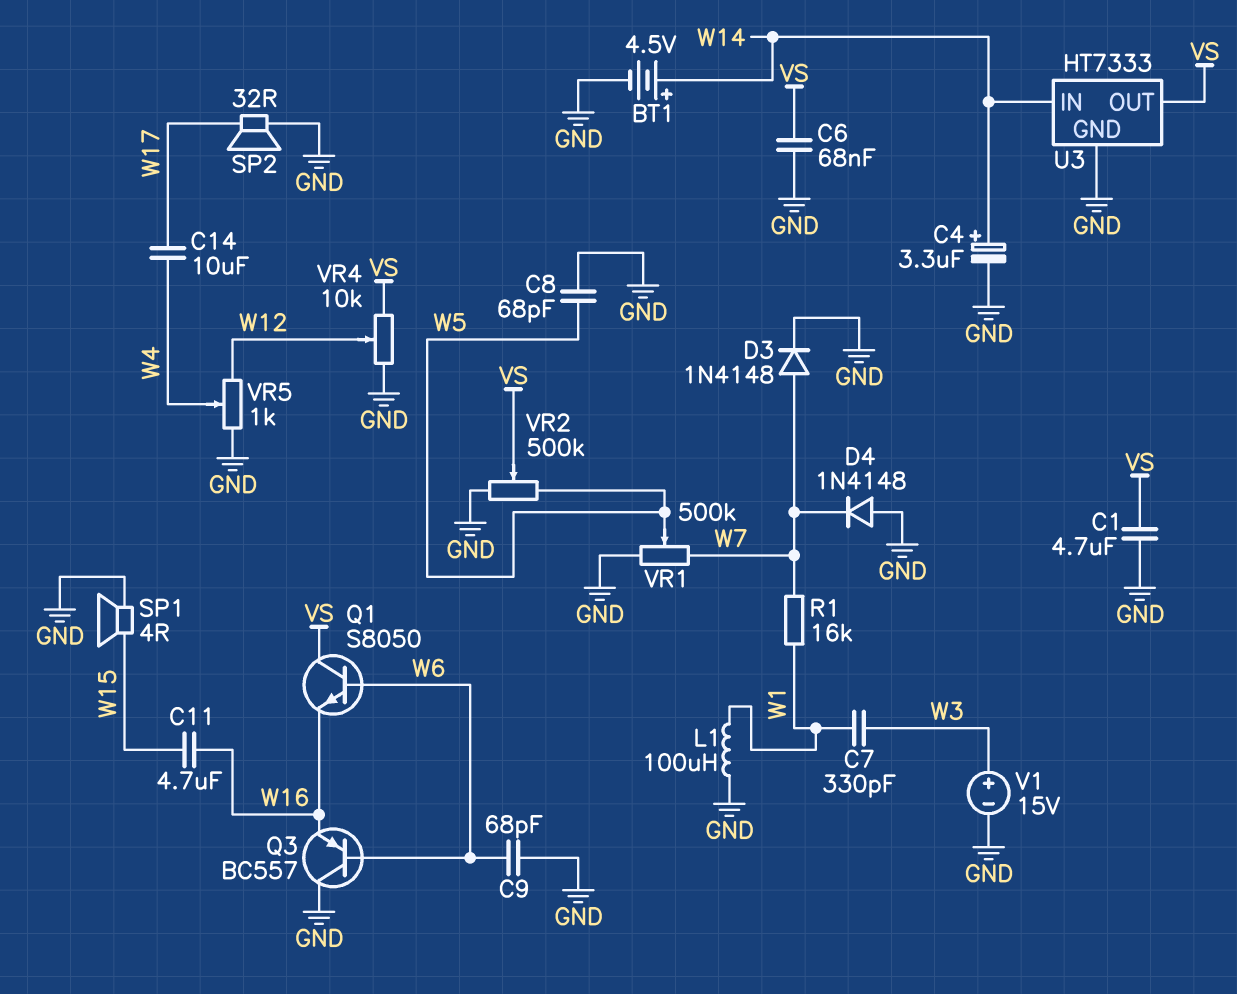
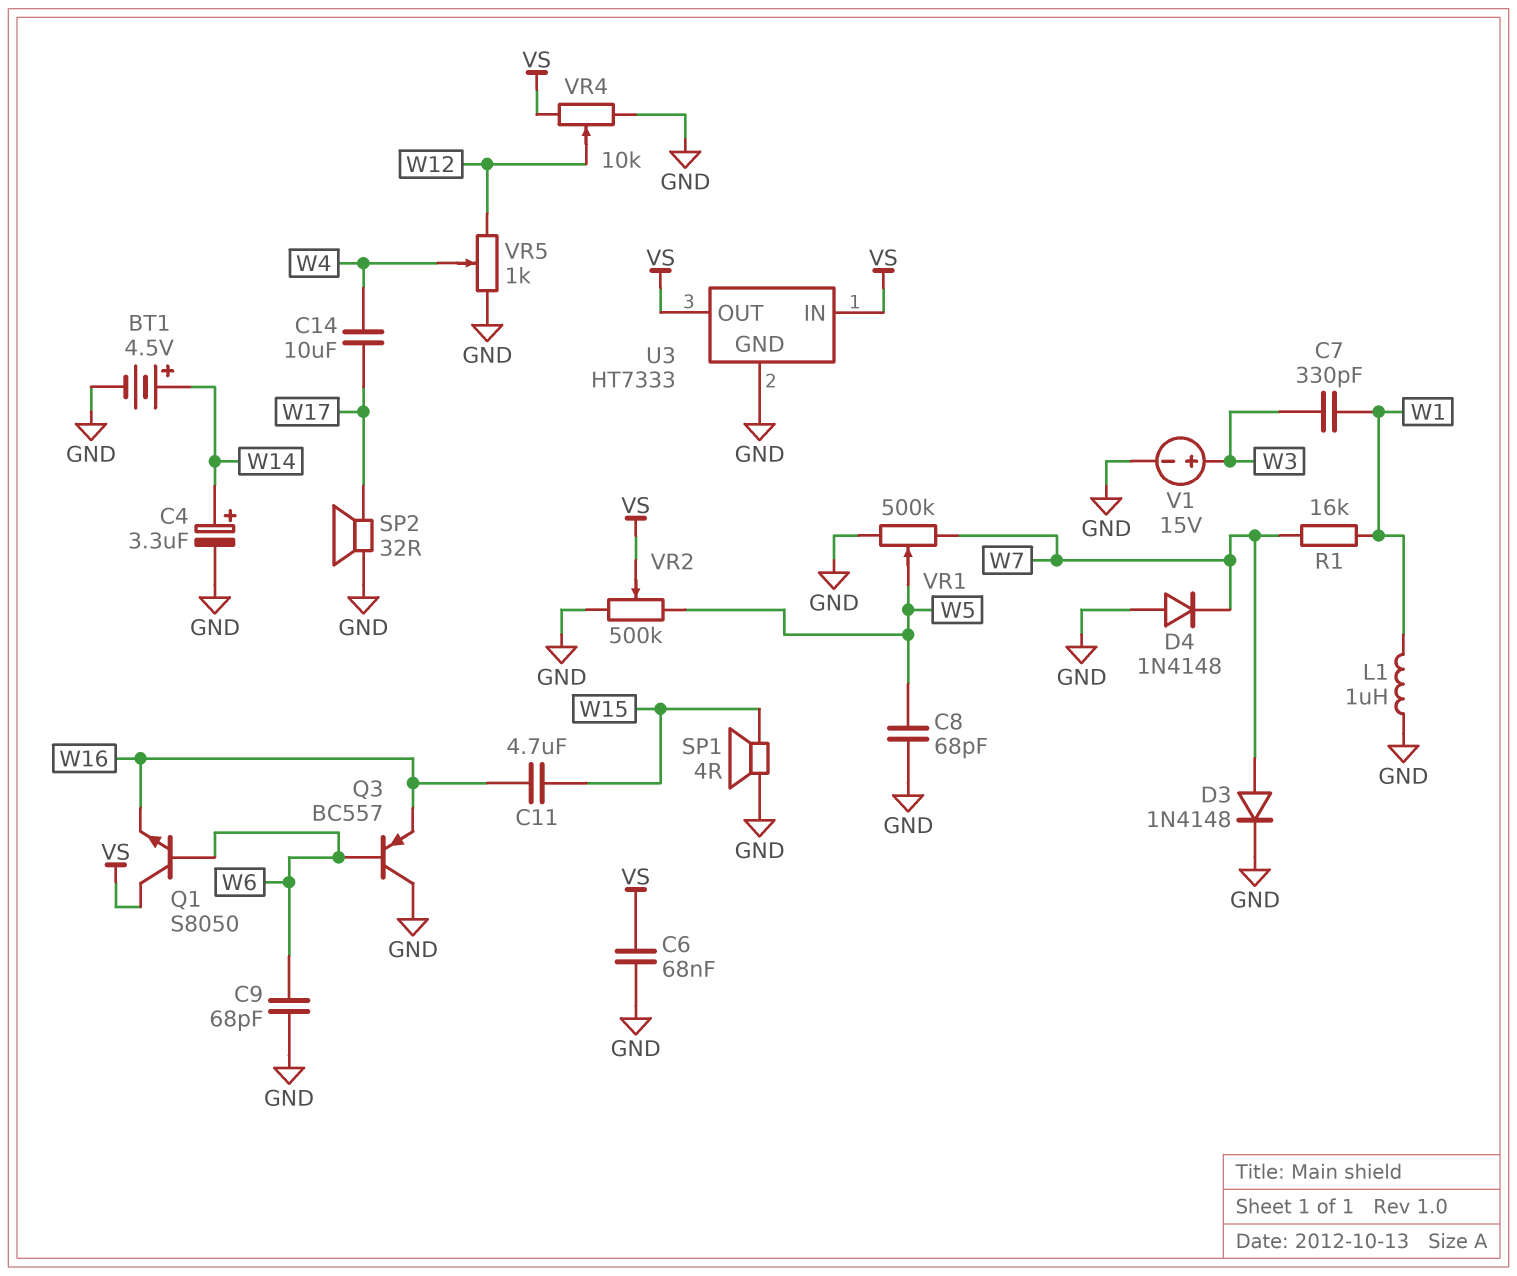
C1: 4.7uF (GND, VS) -> none
L1: 100uH (GND, W1) -> 1uH (GND, W1)
U3 pin IN: W14 -> VS

